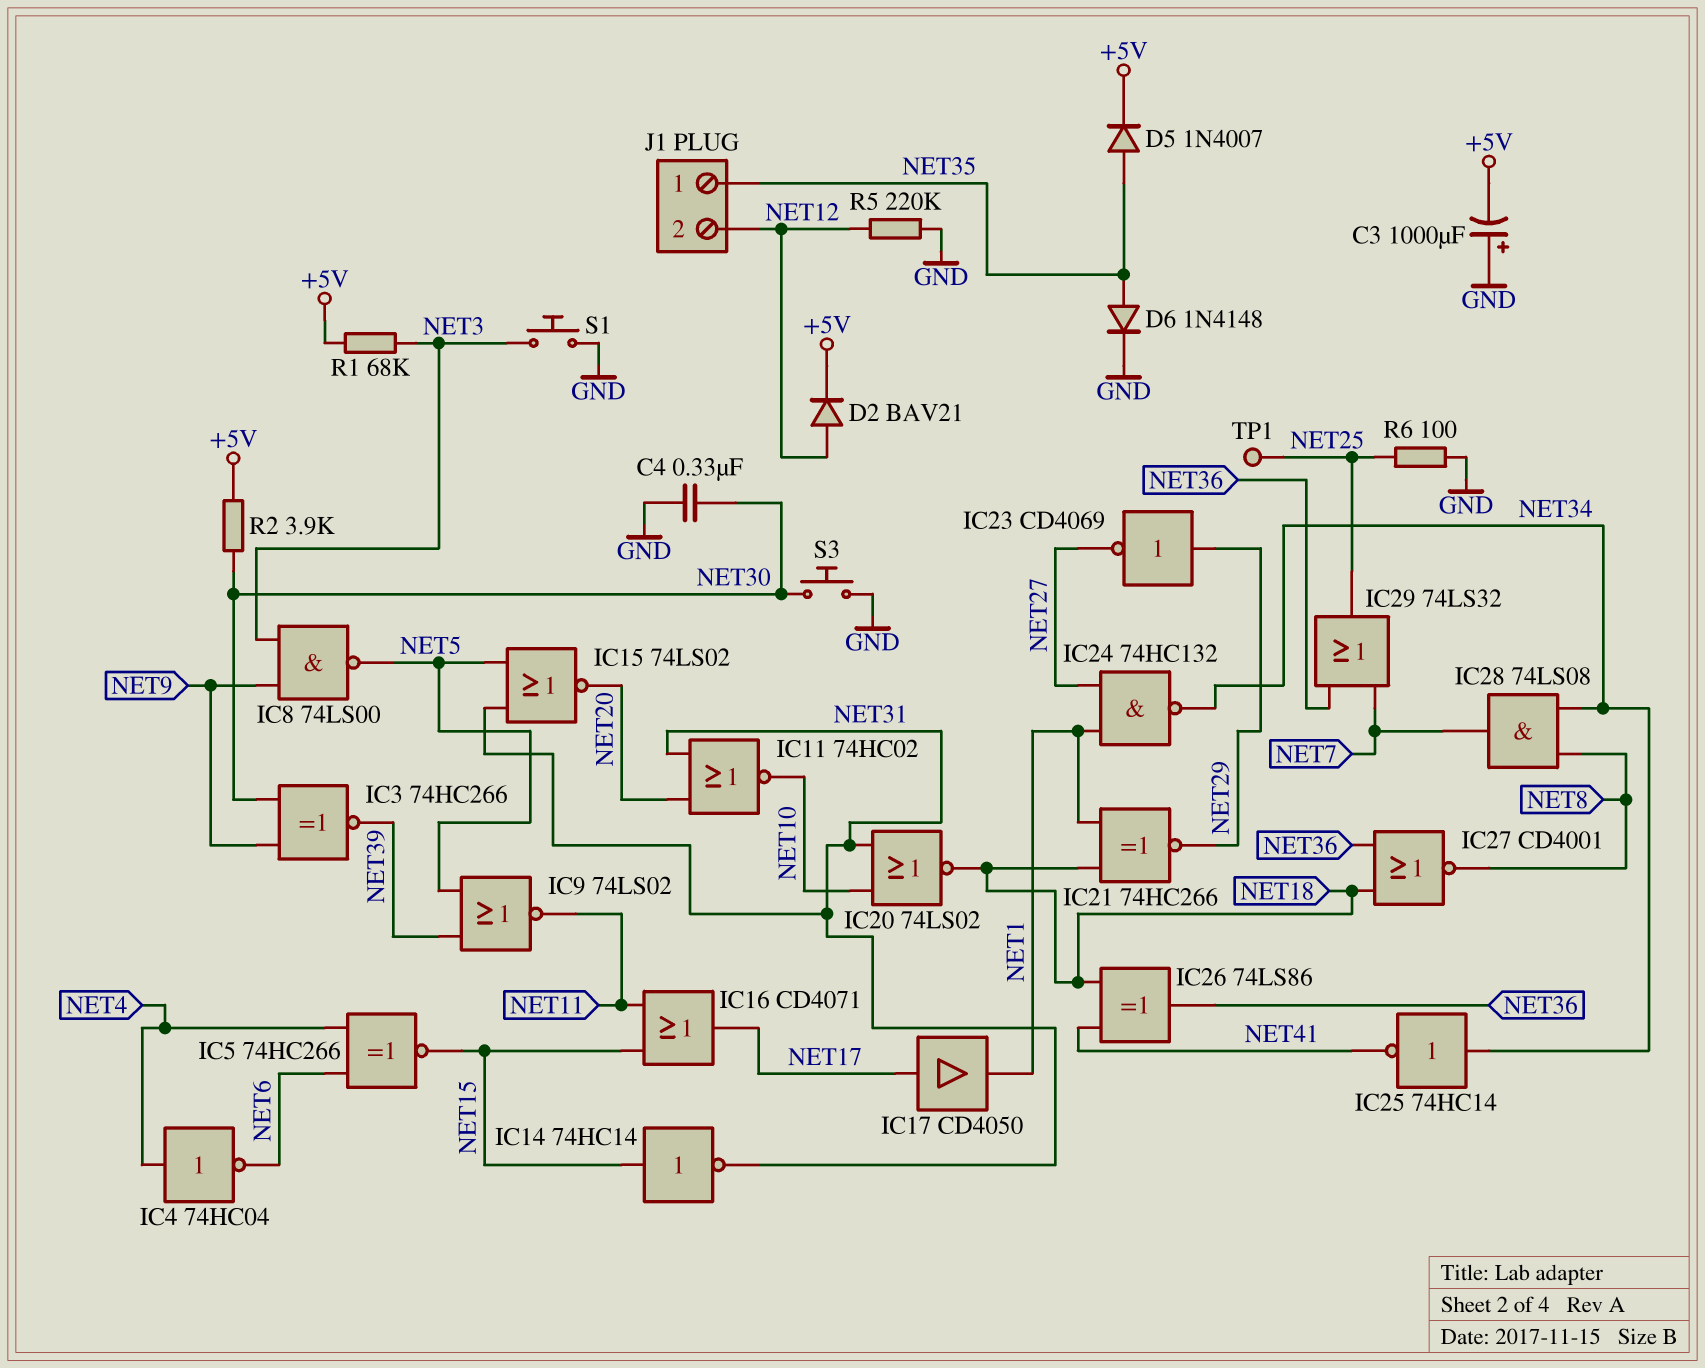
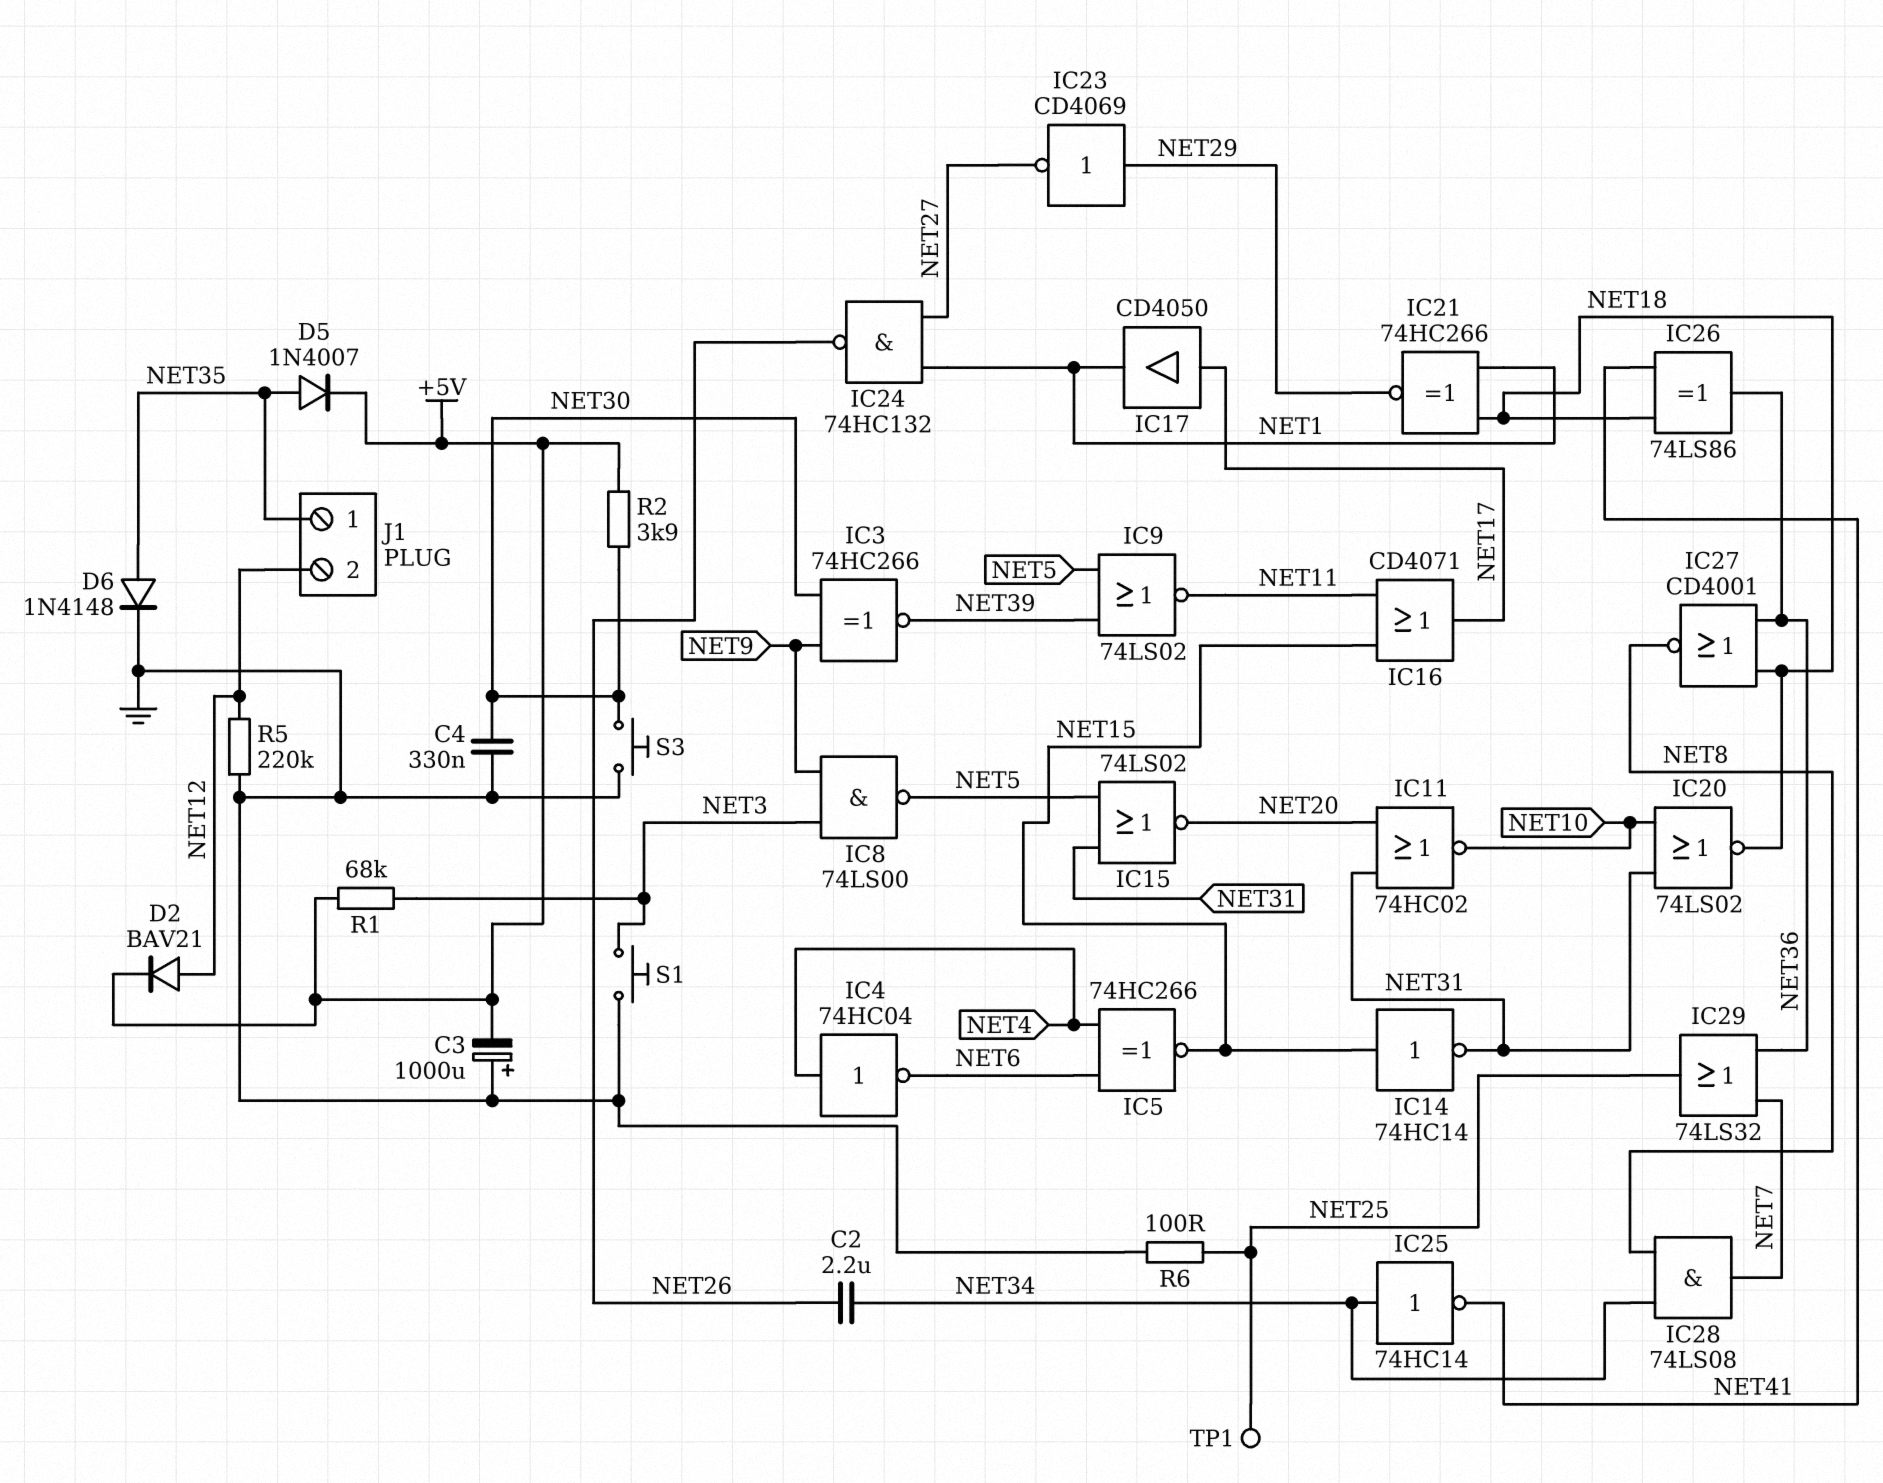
C2: none -> 2.2uF (NET26, NET34)
IC24: NAND 74HC132 (in NET1, in NET27, out NET34) -> NAND 74HC132 (in NET1, in NET27, out NET26)

